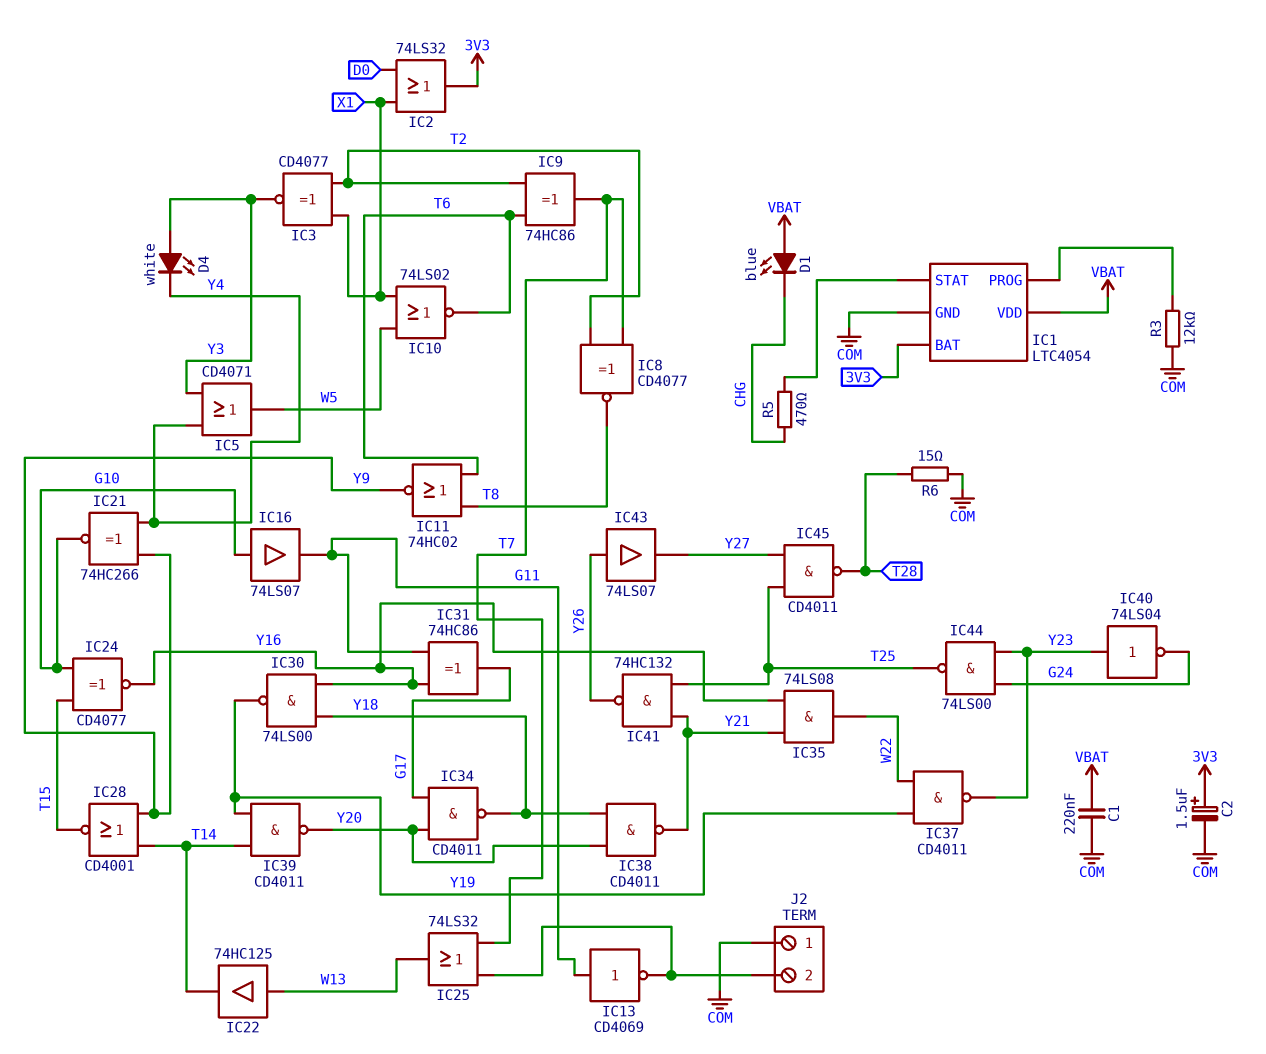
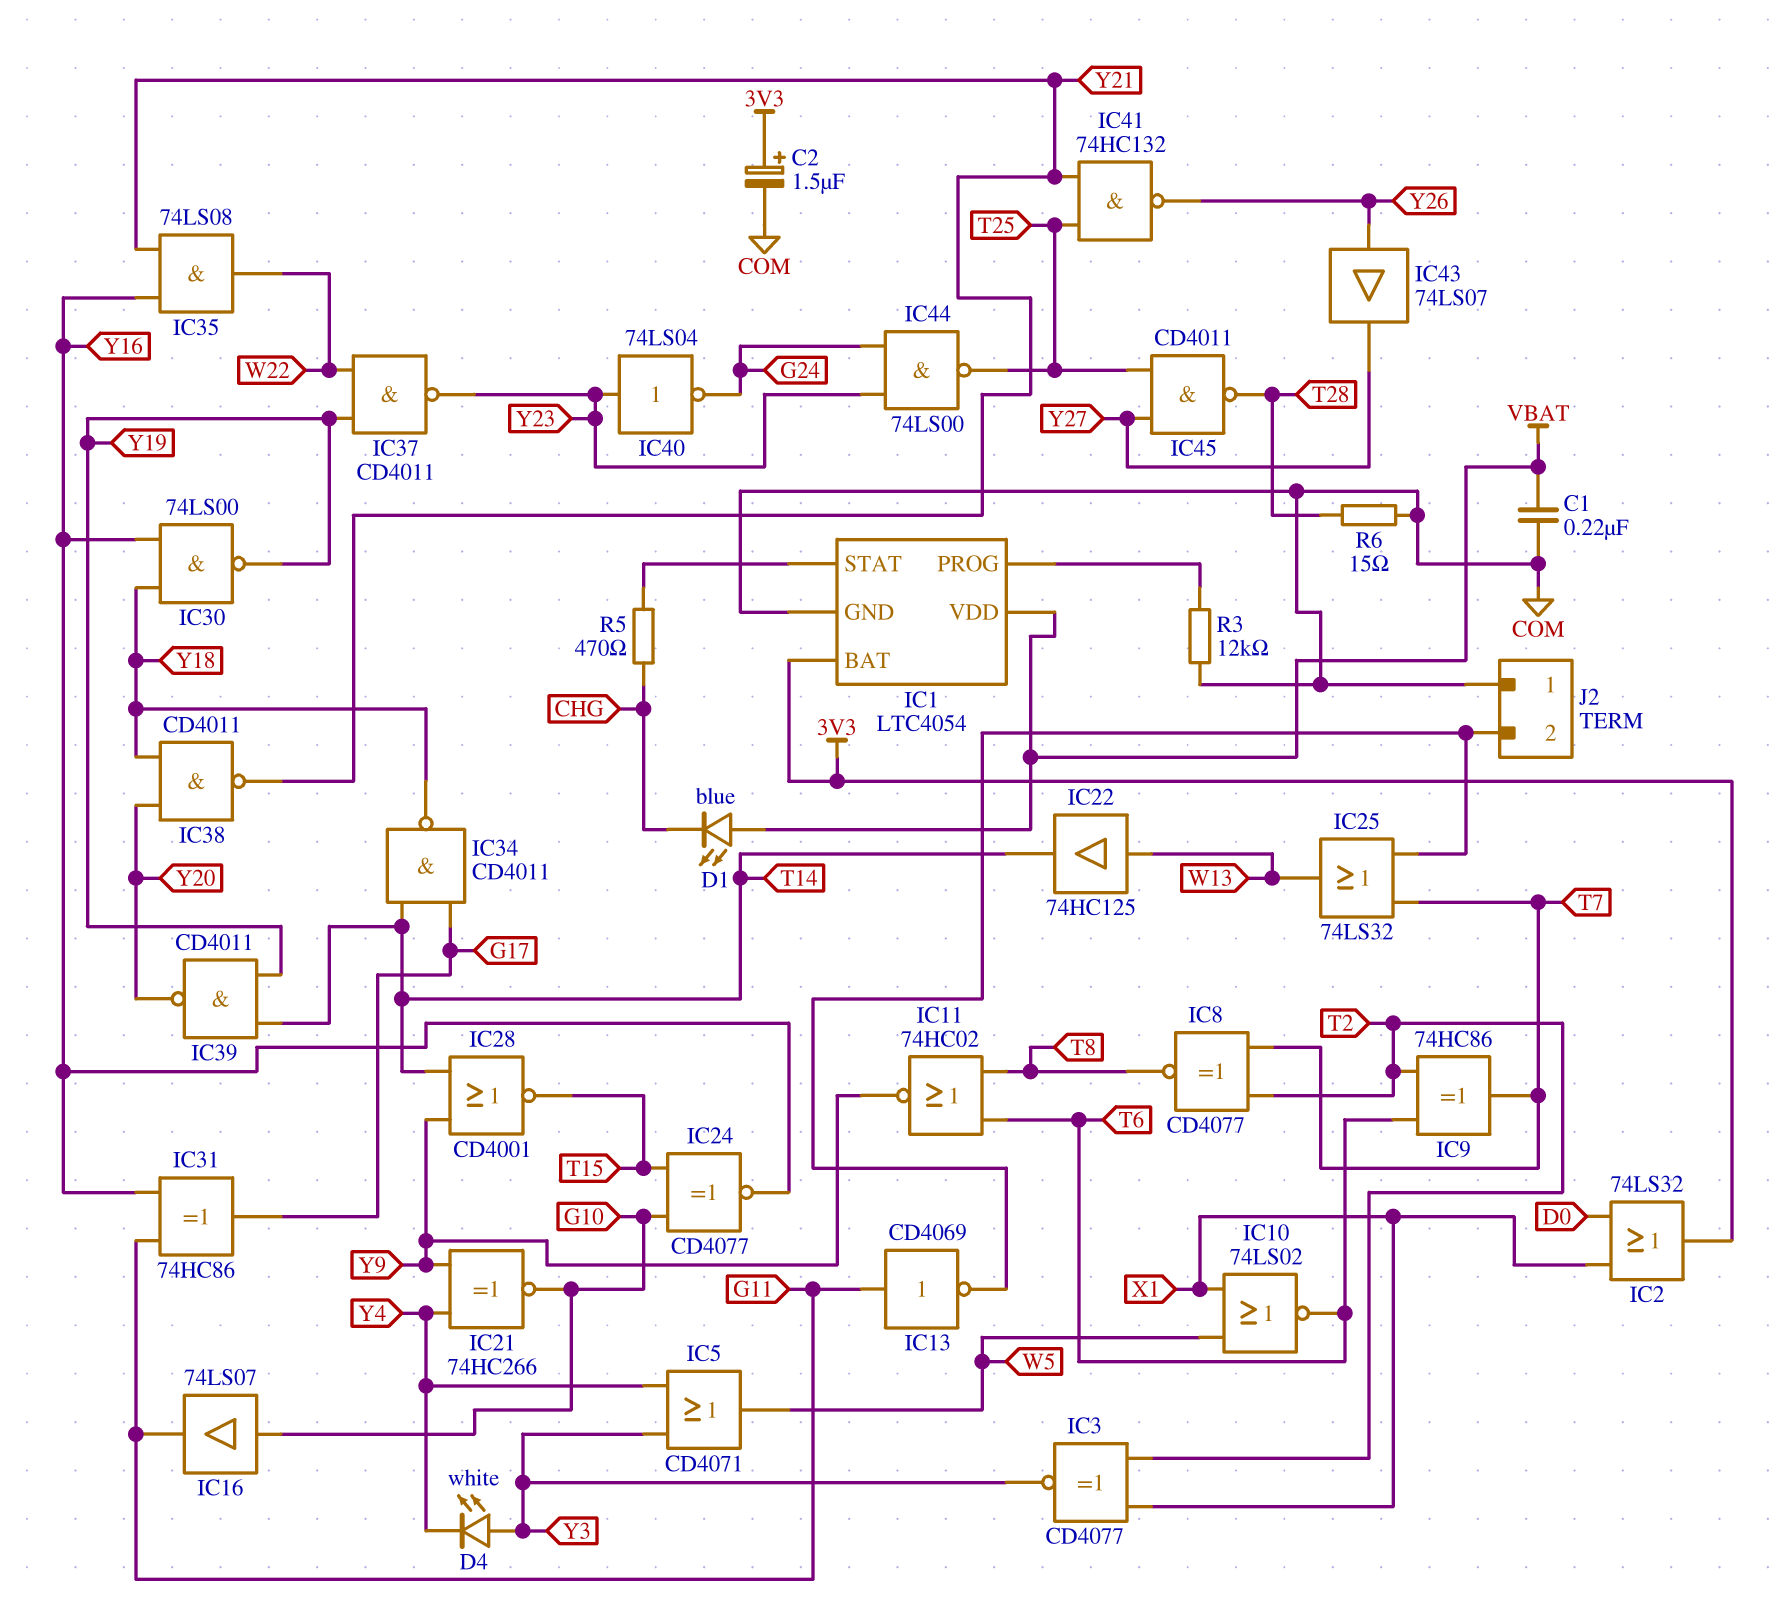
IC34: NAND CD4011 (in G17, in Y20, out Y18) -> NAND CD4011 (in G17, in T14, out Y18)

